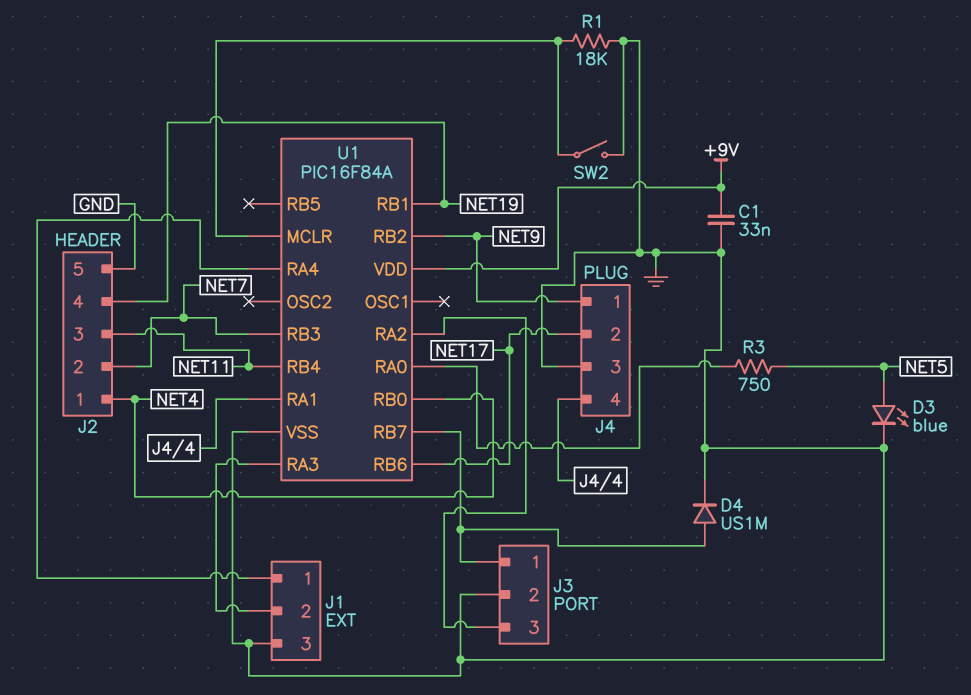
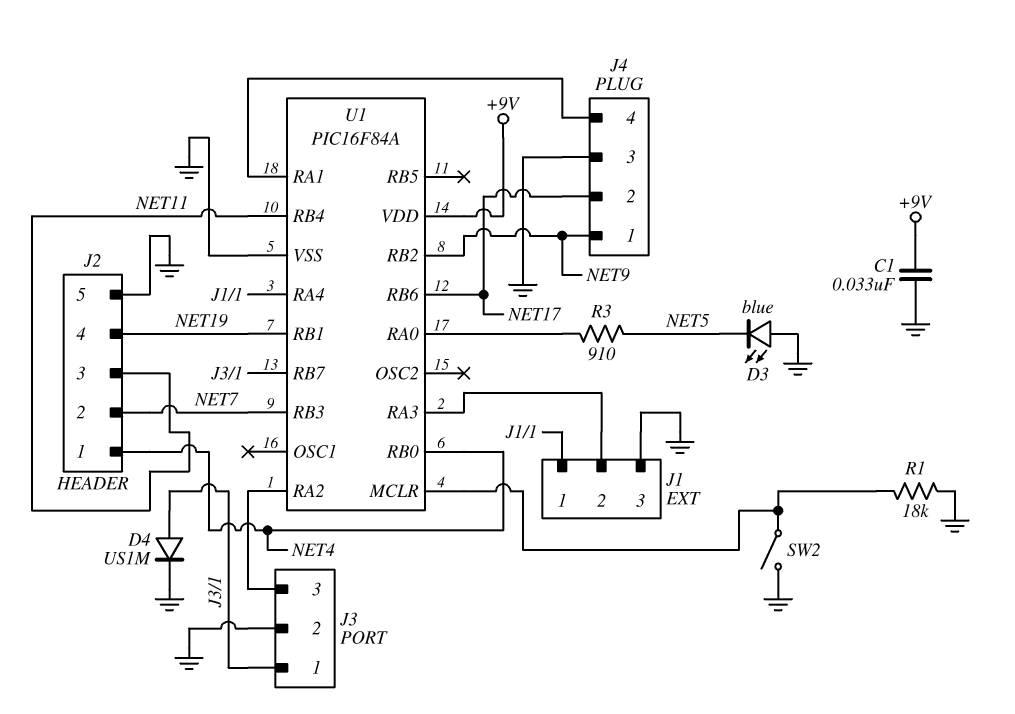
D3: LED blue (A NET5, K GND) -> LED blue (A GND, K NET5)
R3: 750 (NET5, U1/RA0) -> 910 (NET5, U1/RA0)

